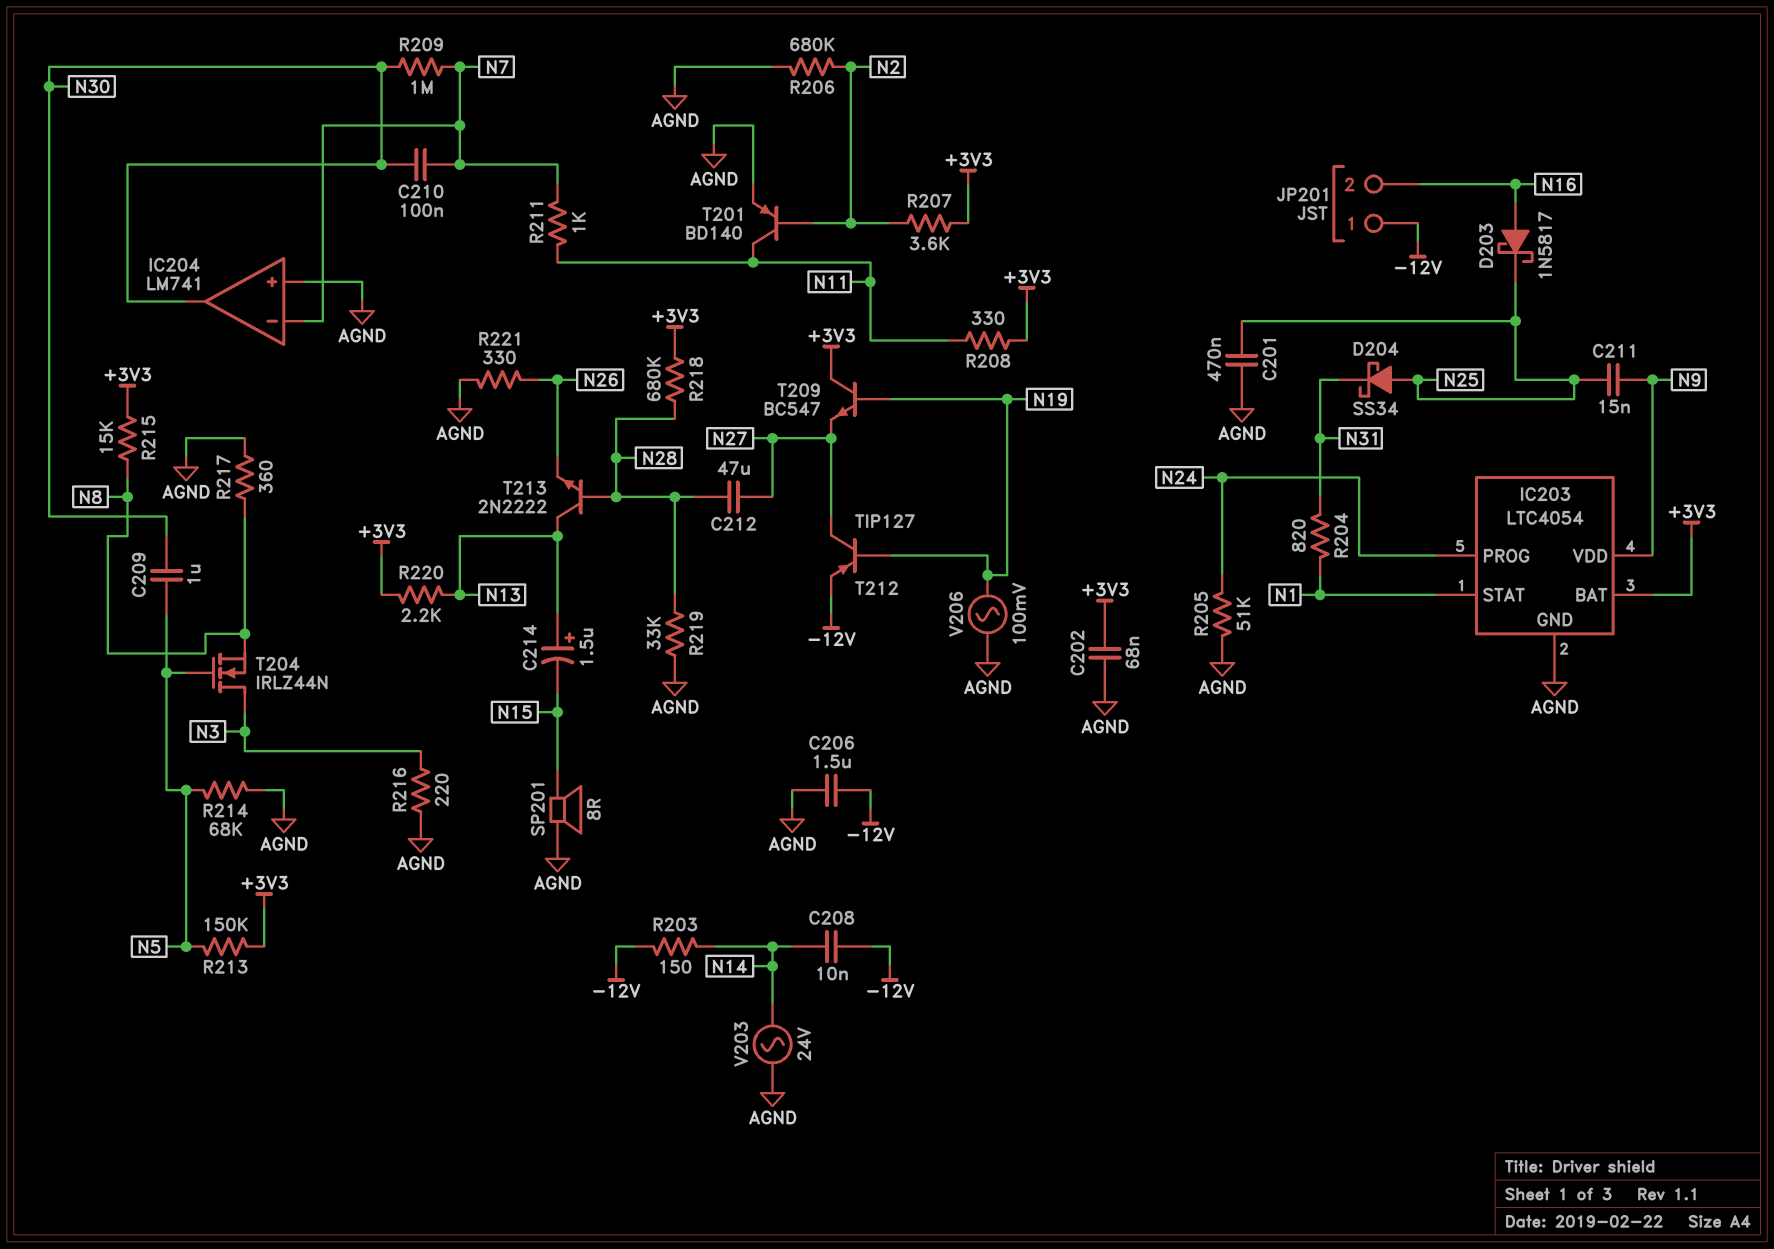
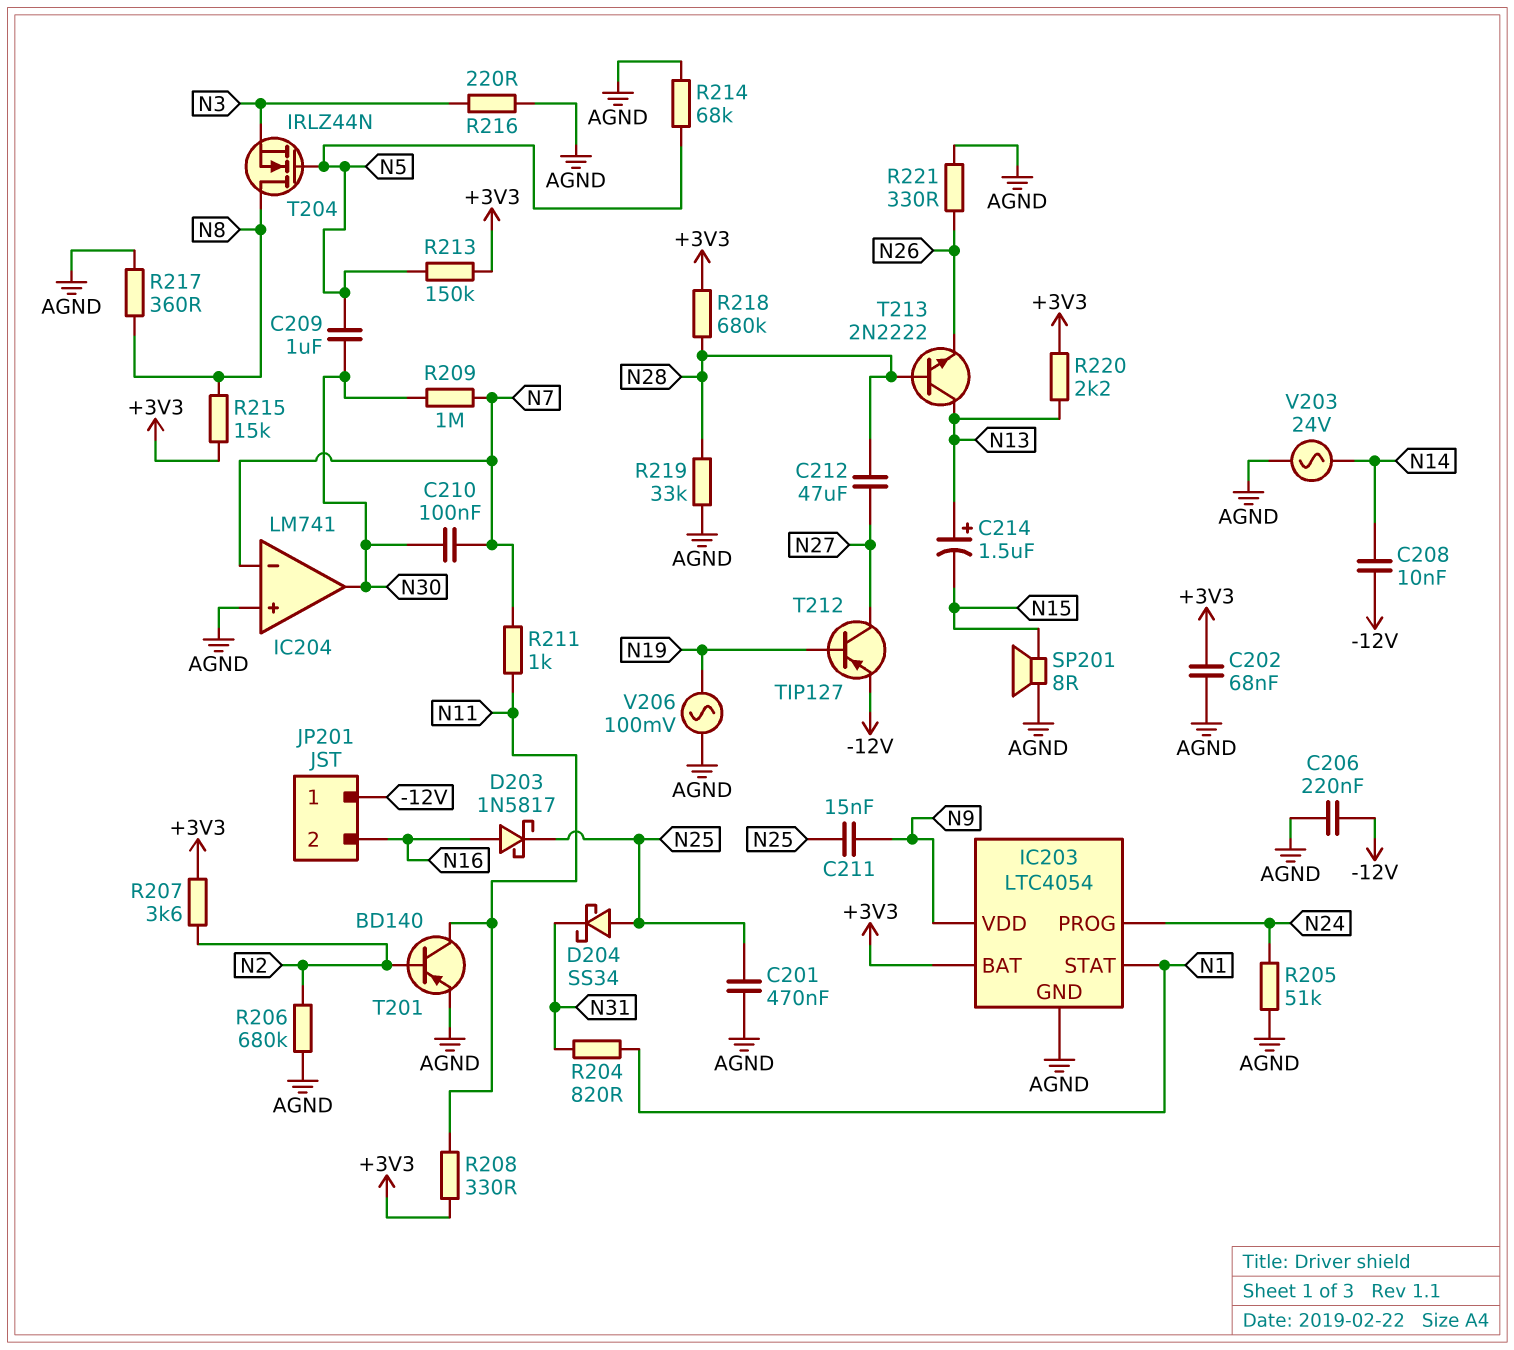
C206: 1.5uF (-12V, AGND) -> 220nF (-12V, AGND)
R203: 150 (-12V, N14) -> none
T204: NMOS IRLZ44N (G N5, D N3, S N8) -> NMOS IRLZ44N (G N5, D N8, S N3)
T209: NPN BC547 (B N19, C +3V3, E N27) -> none

